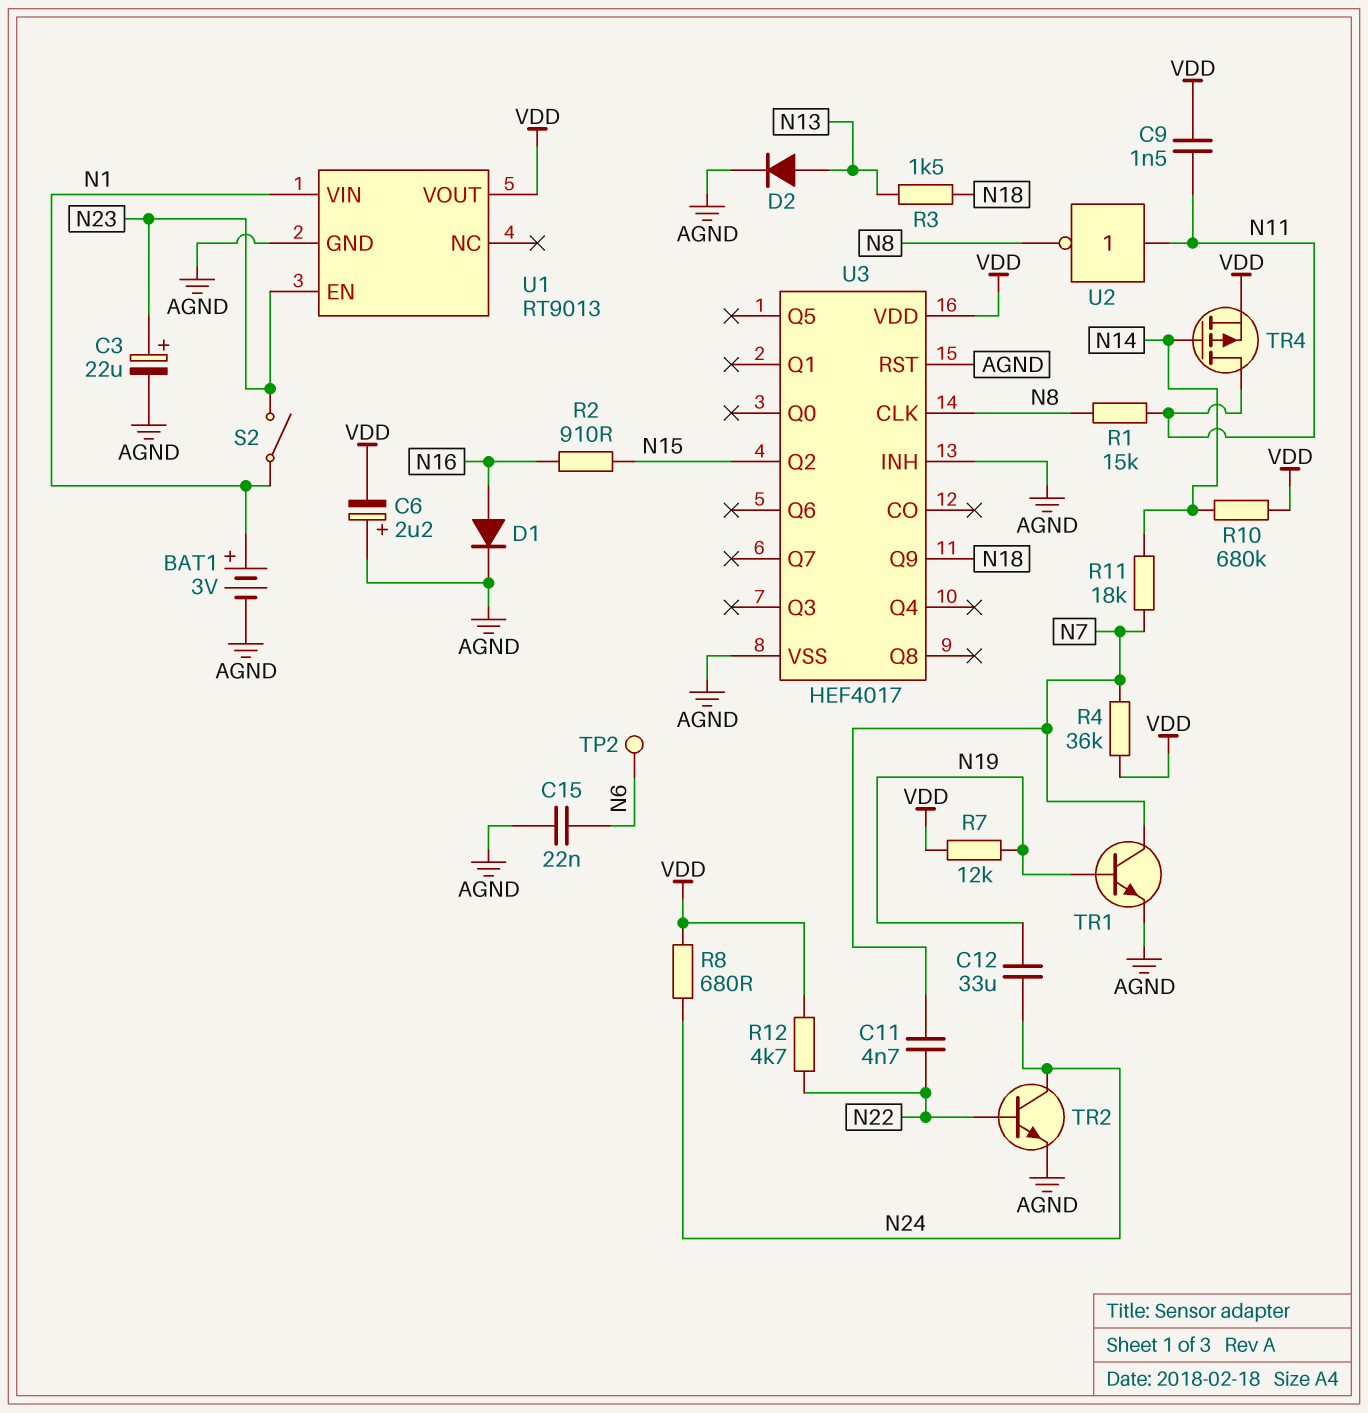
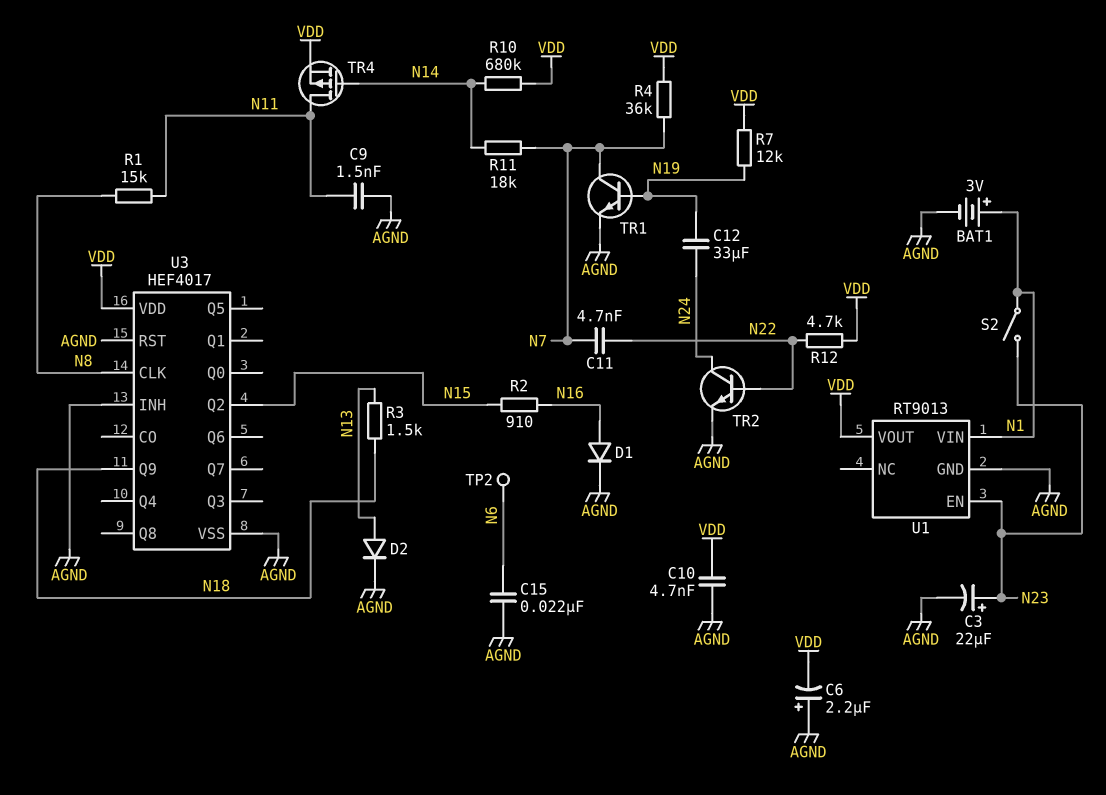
C9: 1.5nF (N11, VDD) -> 1.5nF (AGND, N11)
C10: none -> 4.7nF (AGND, VDD)
R8: 680 (N24, VDD) -> none
U2: NOT (in N11, out N8) -> none

